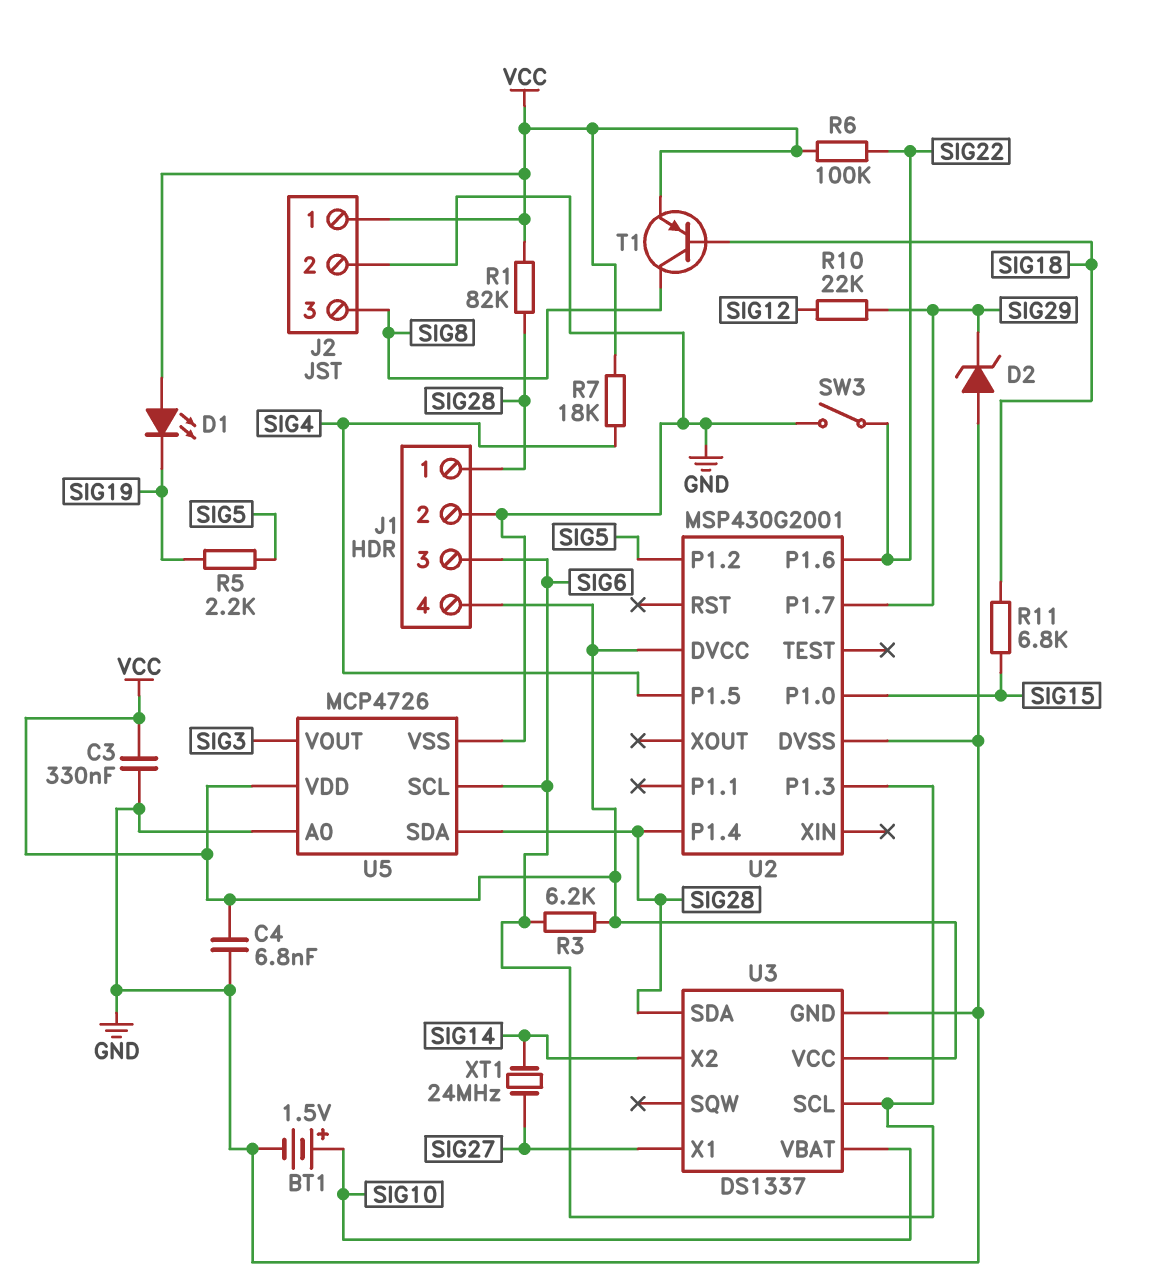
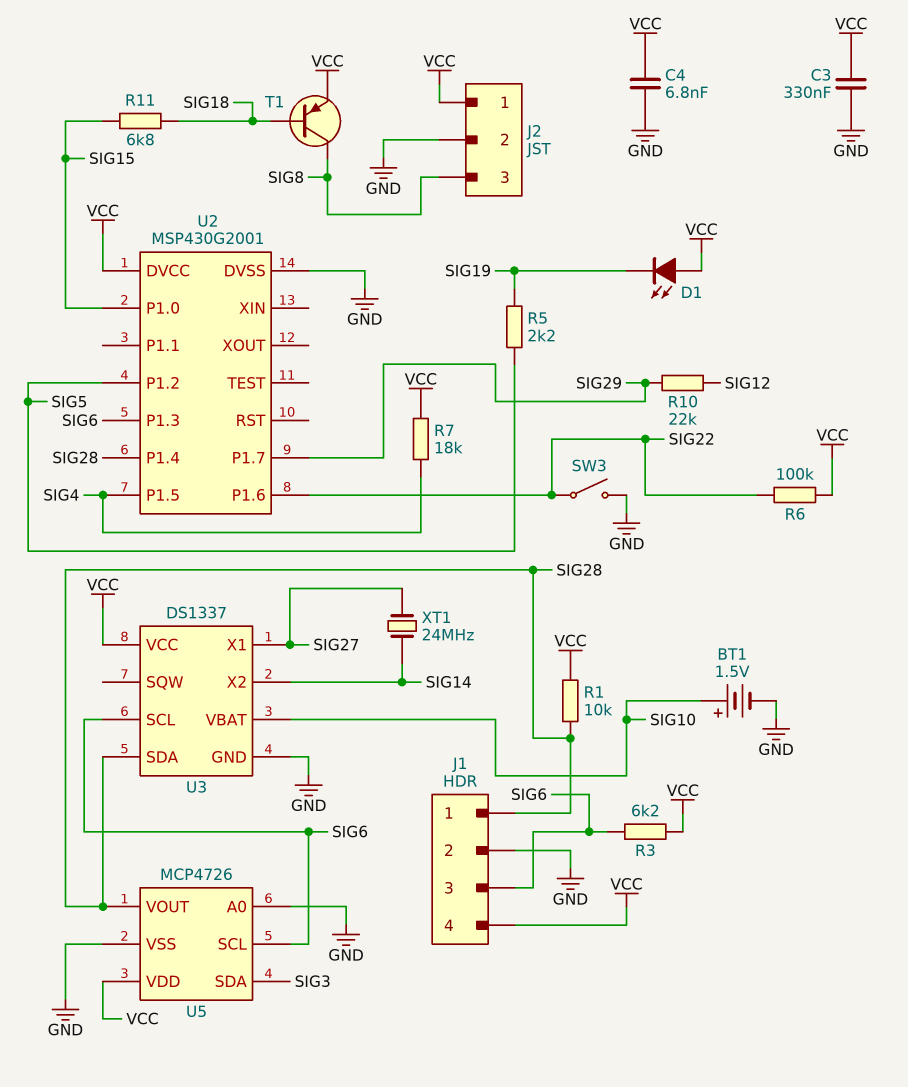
D2: zener (A GND, K SIG29) -> none
R1: 82k (SIG28, VCC) -> 10k (SIG28, VCC)
U5 pin SDA: SIG28 -> SIG3
U5 pin VOUT: SIG3 -> SIG28

